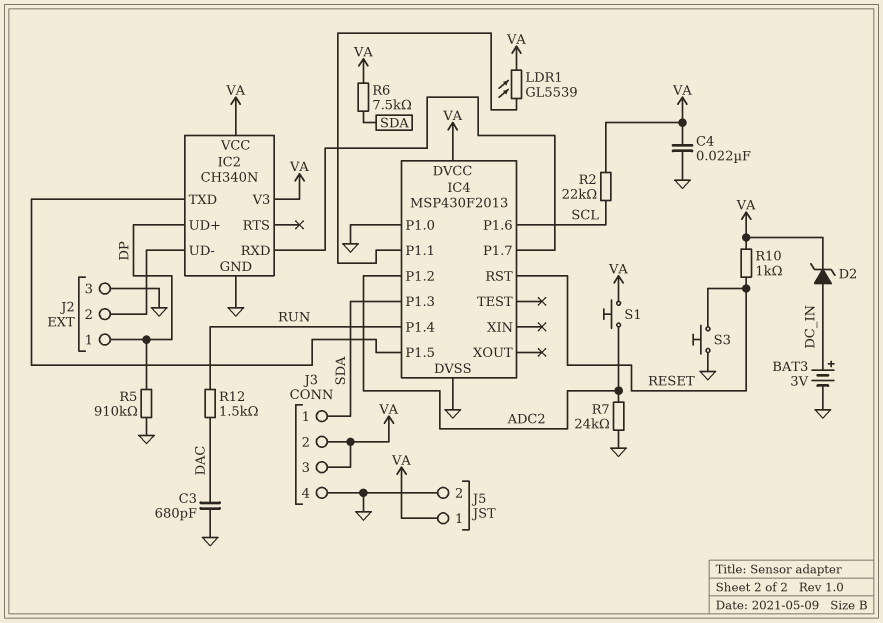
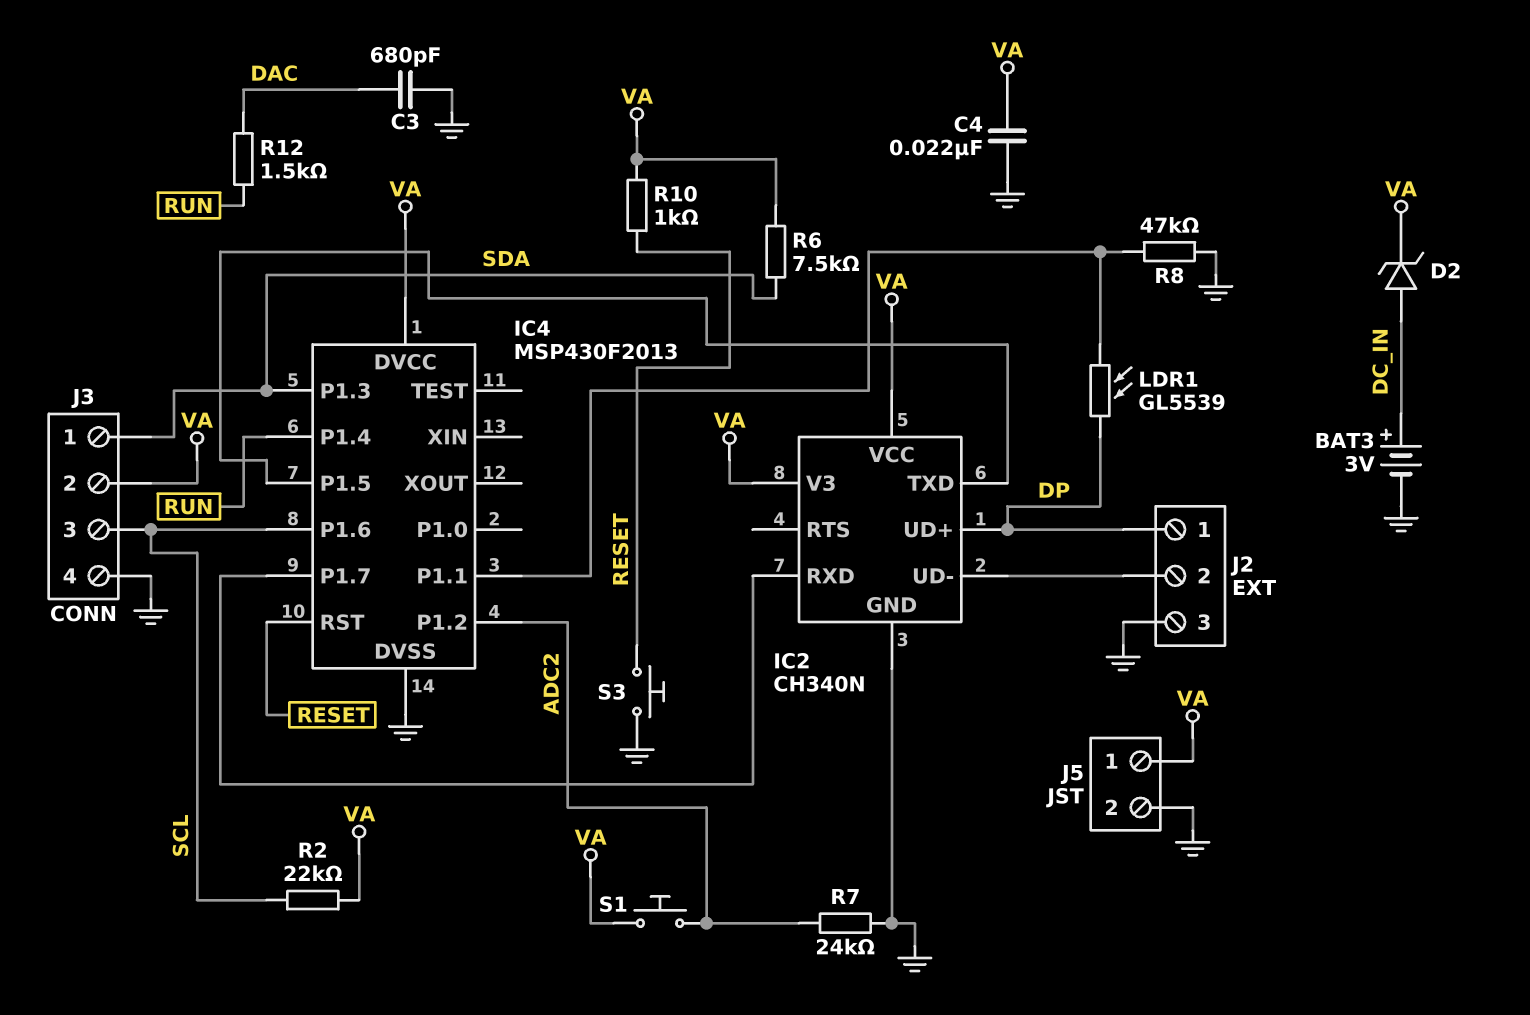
IC4 pin P1.0: GND -> none
J3 pin 3: VA -> SCL
LDR1: GL5539 (IC4/P1.1, VA) -> GL5539 (DP, IC4/P1.1)
R5: 910k (DP, GND) -> none
R8: none -> 47k (GND, IC4/P1.1)

